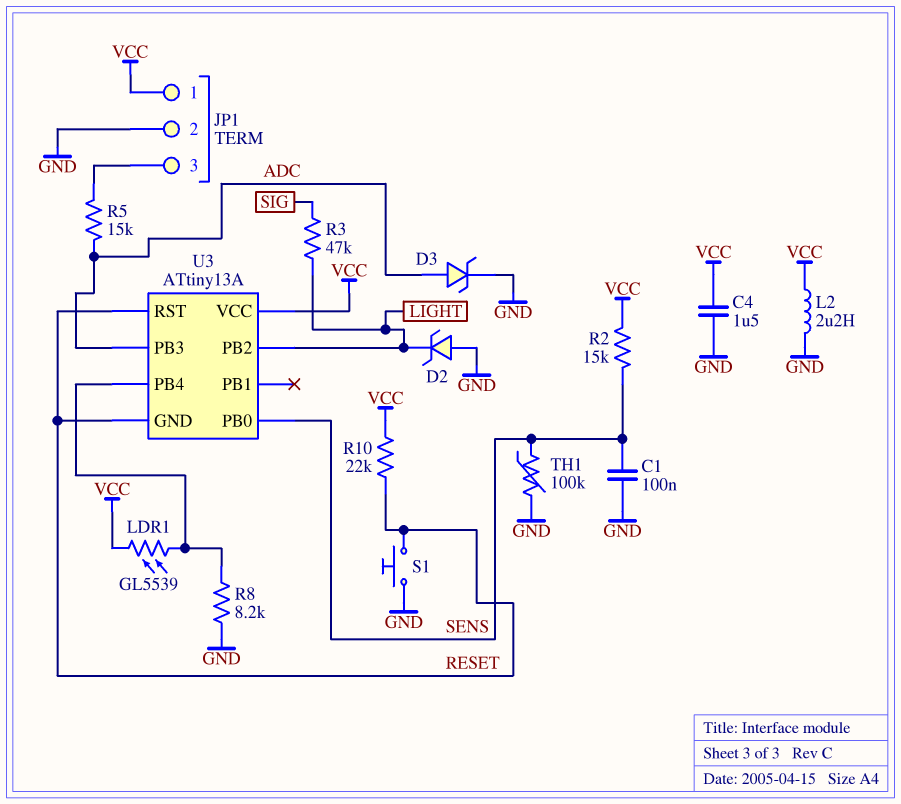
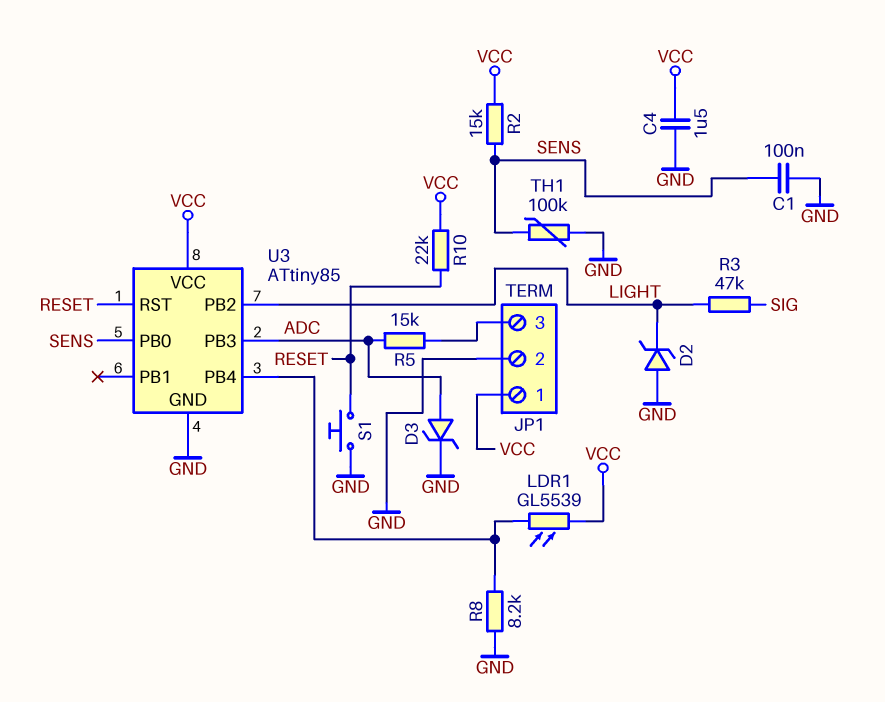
L2: 2.2uH (GND, VCC) -> none
U3: ATtiny13A -> ATtiny85
U3 pin GND: RESET -> GND

